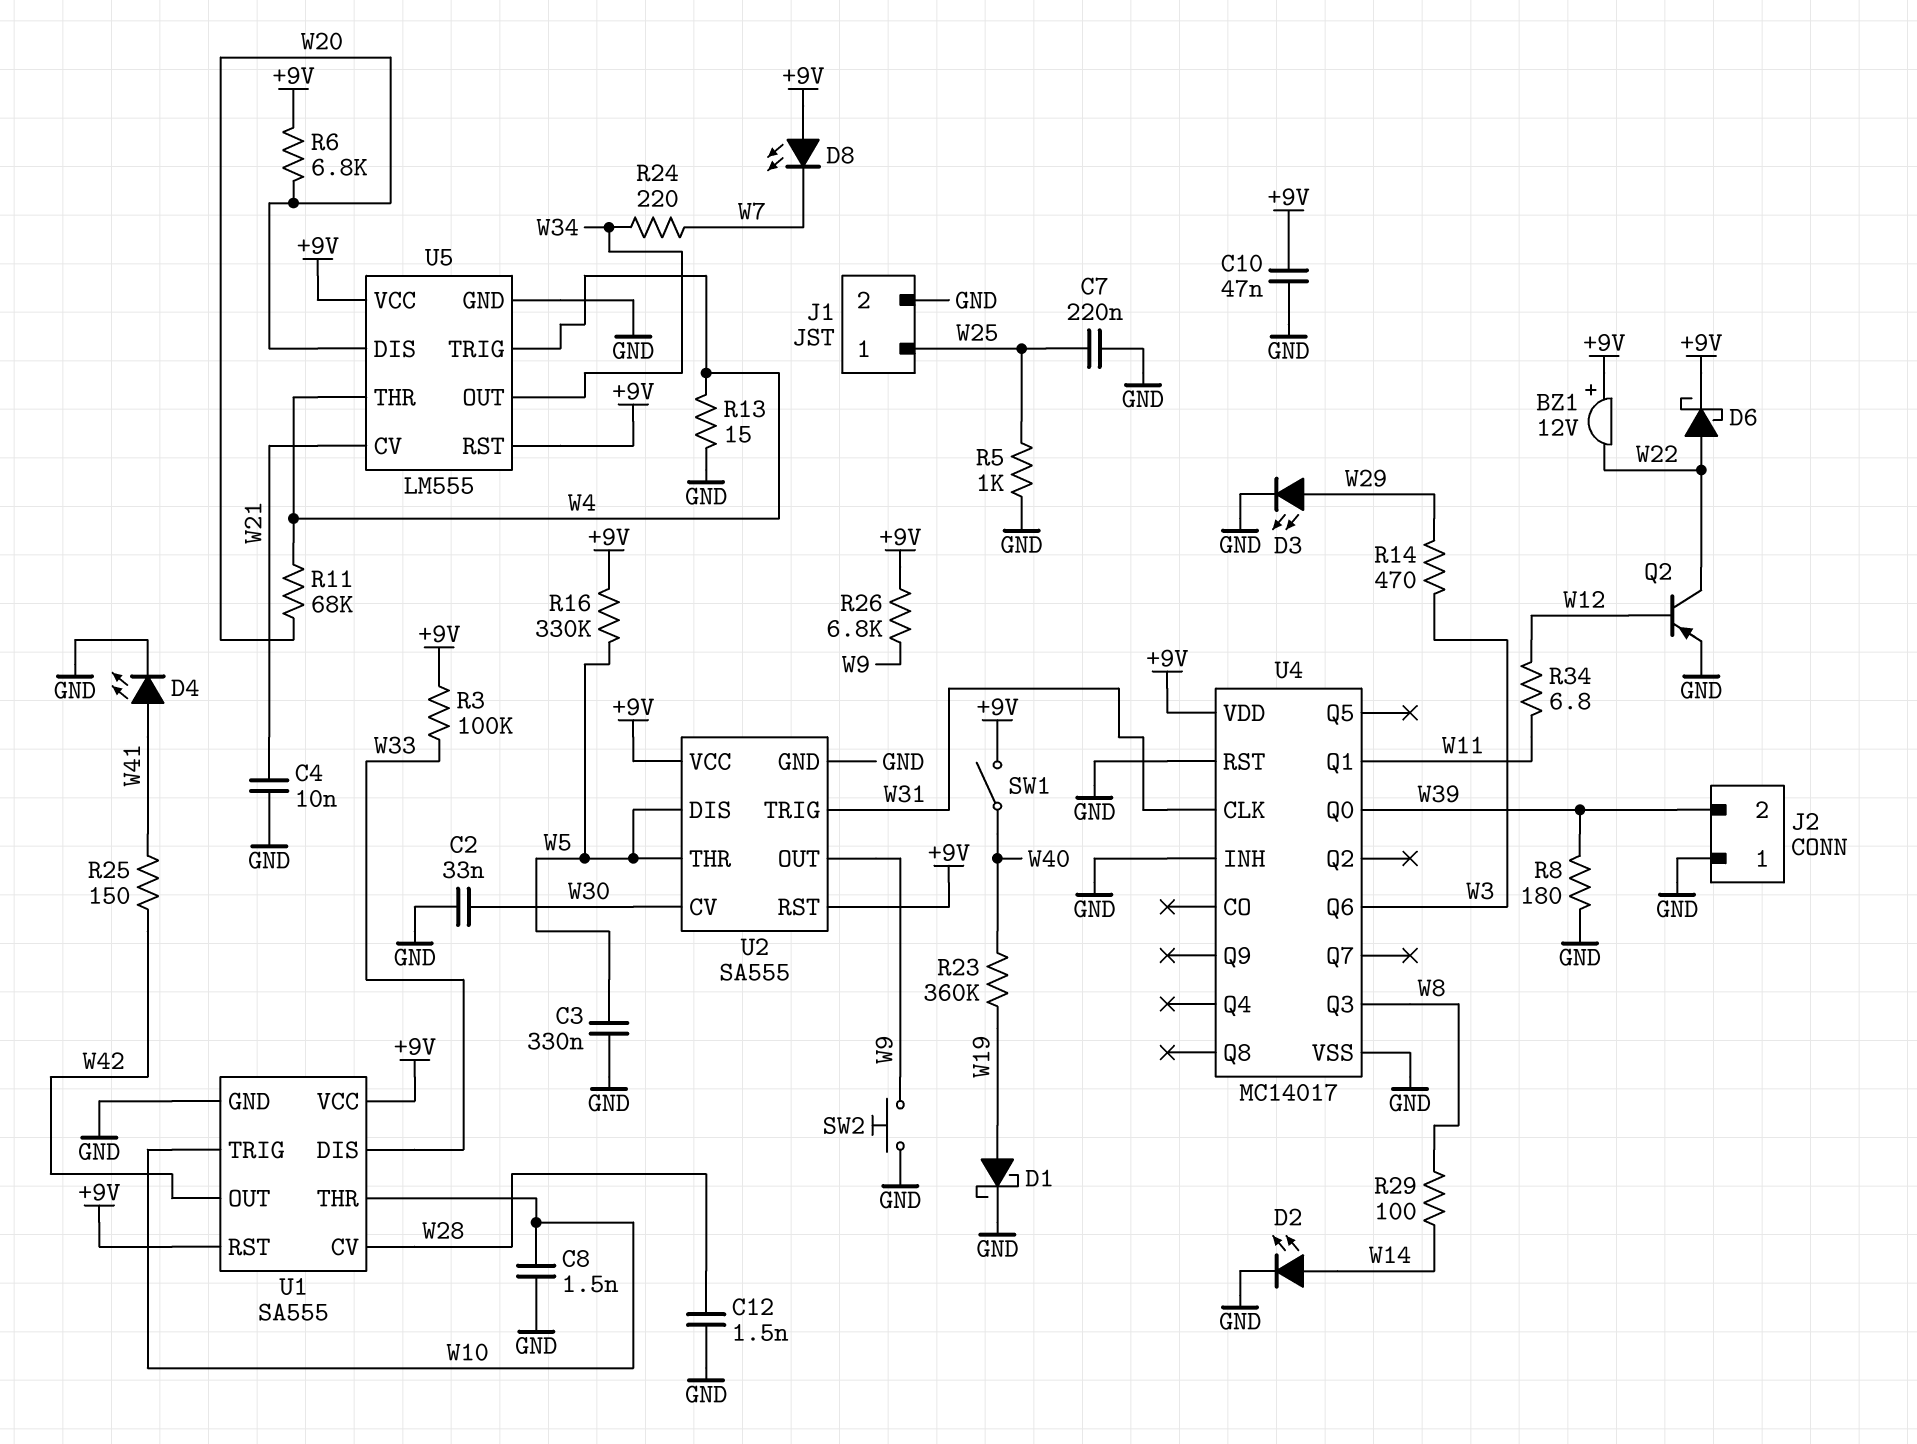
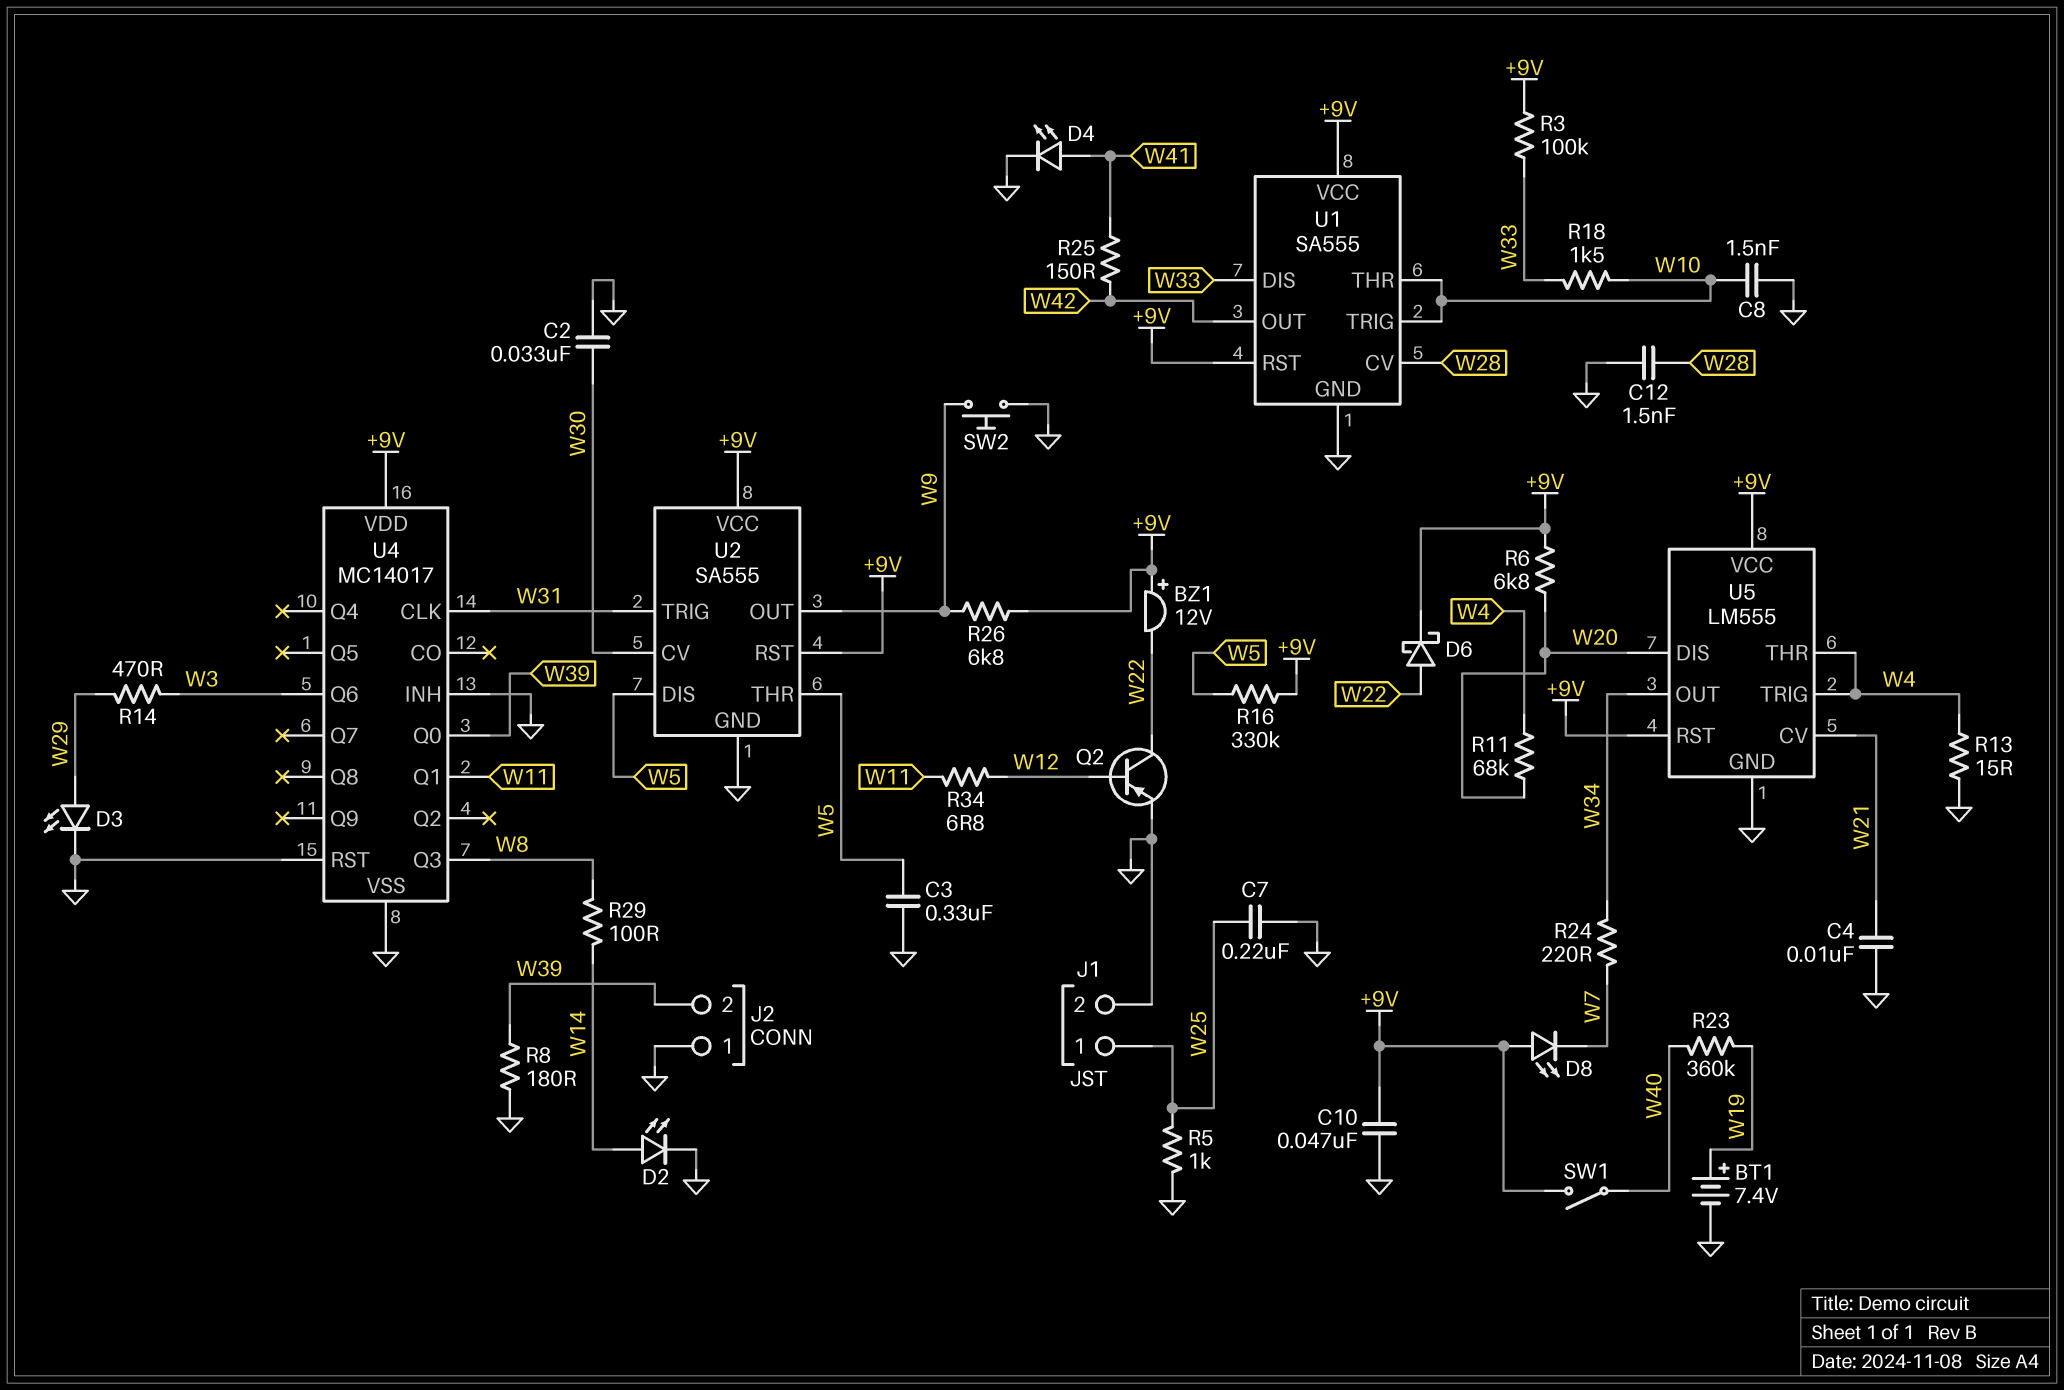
BT1: none -> 7.4V (plus W19, minus GND)
D1: schottky (A W19, K GND) -> none
R18: none -> 1.5k (W10, W33)

